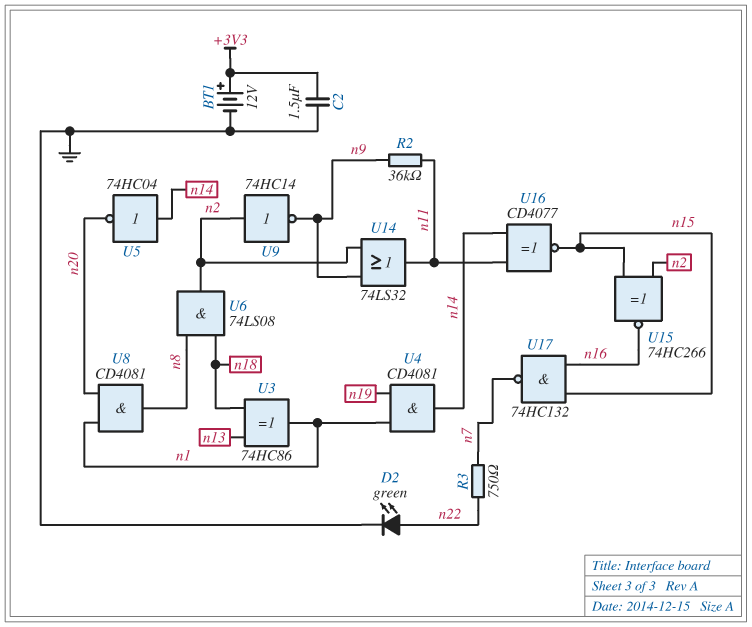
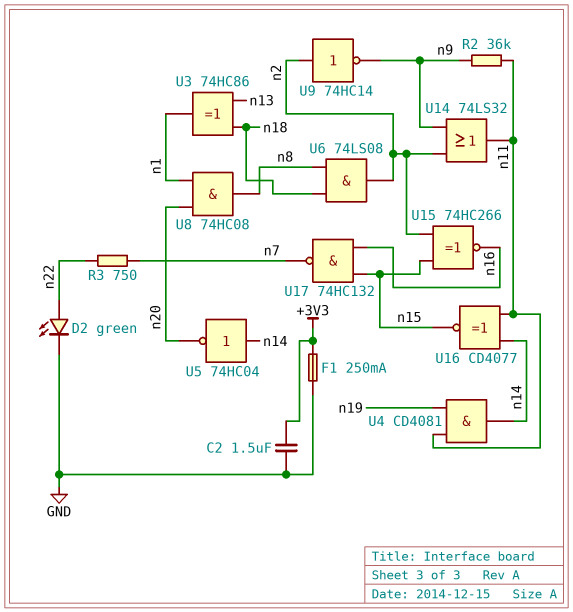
BT1: 12V (plus +3V3, minus GND) -> none
F1: none -> 250mA (+3V3, GND)
U4: AND CD4081 (in n1, in n19, out n14) -> AND CD4081 (in n11, in n19, out n14)
U8: AND CD4081 (in n1, in n20, out n8) -> AND 74HC08 (in n1, in n20, out n8)

